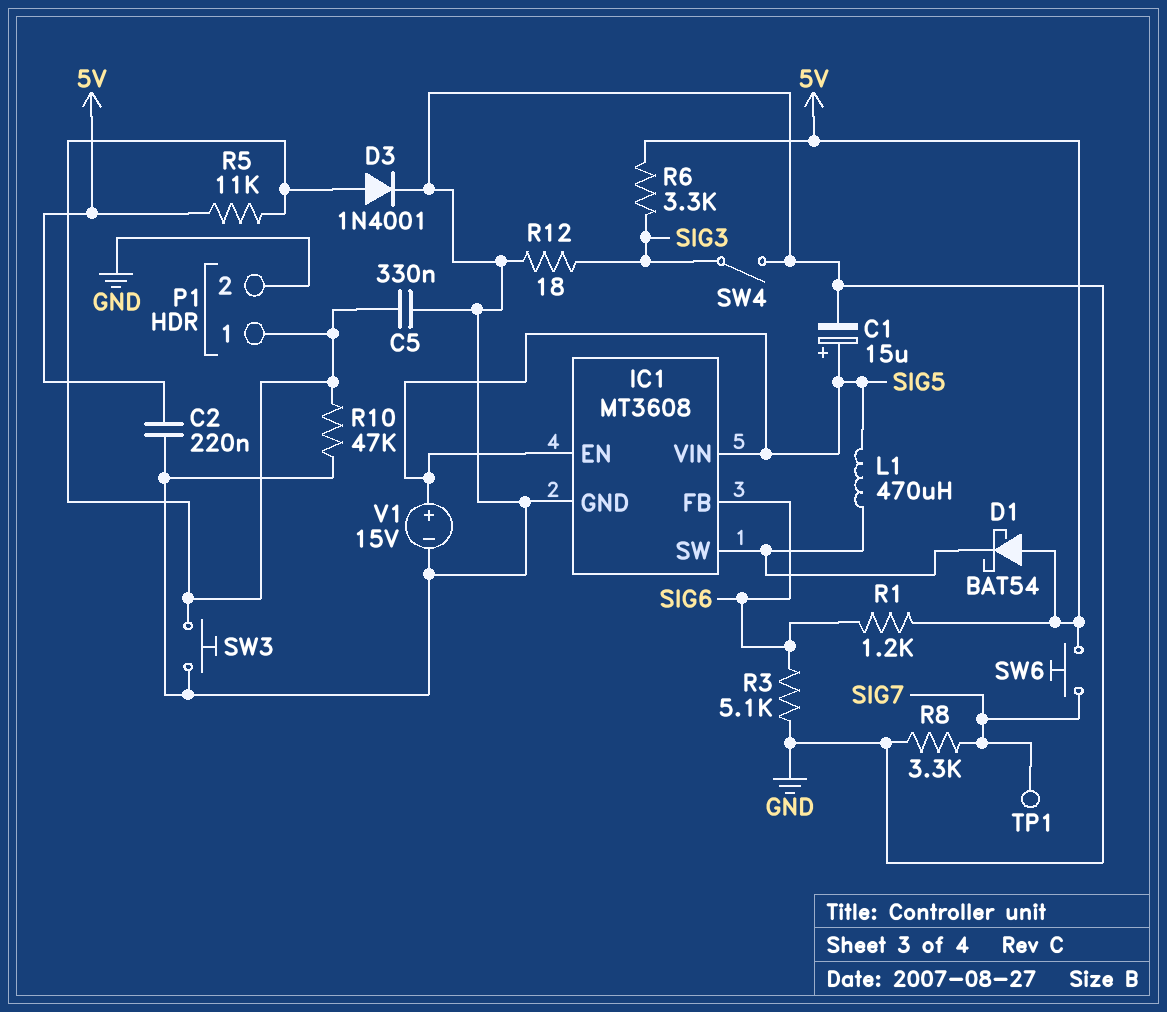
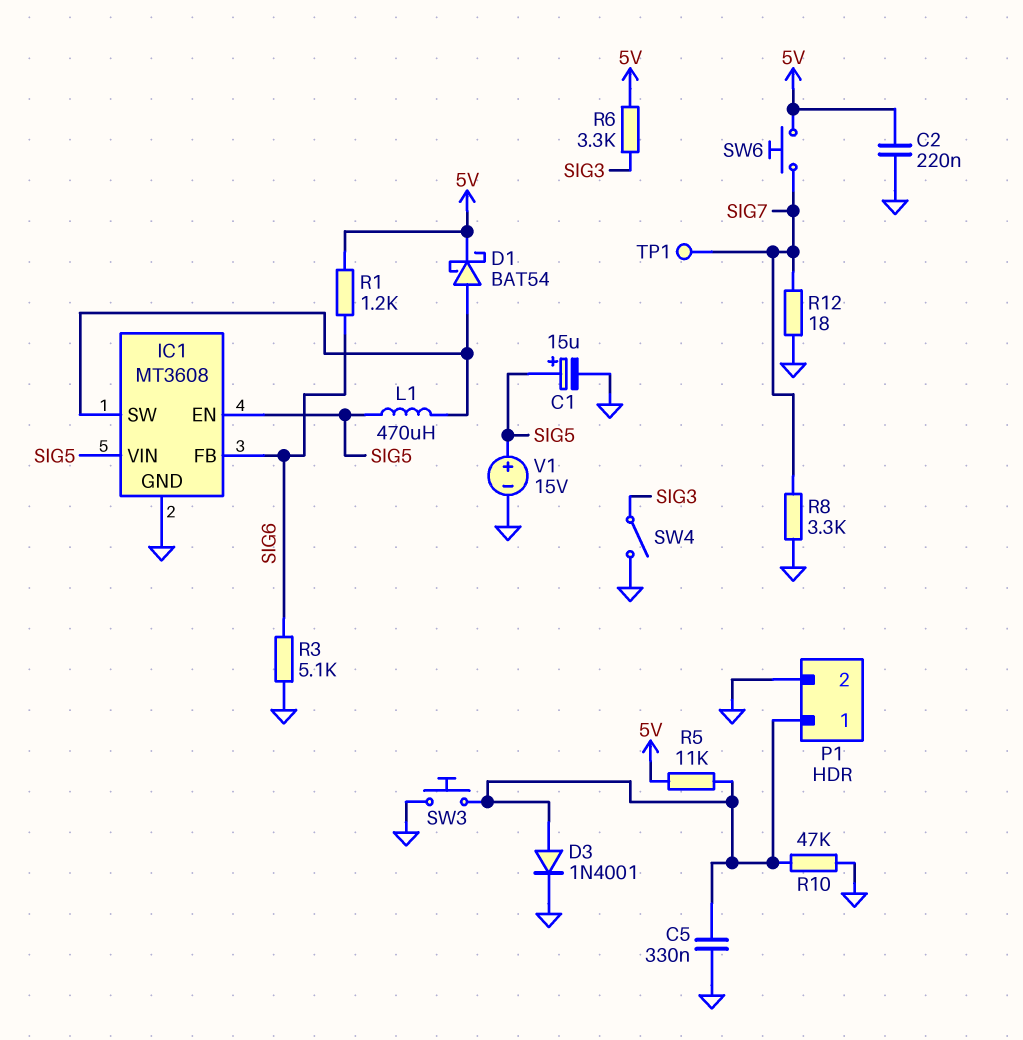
D1: schottky BAT54 (A 5V, K IC1/SW) -> schottky BAT54 (A IC1/SW, K 5V)
R12: 18 (GND, SIG3) -> 18 (GND, SIG7)

